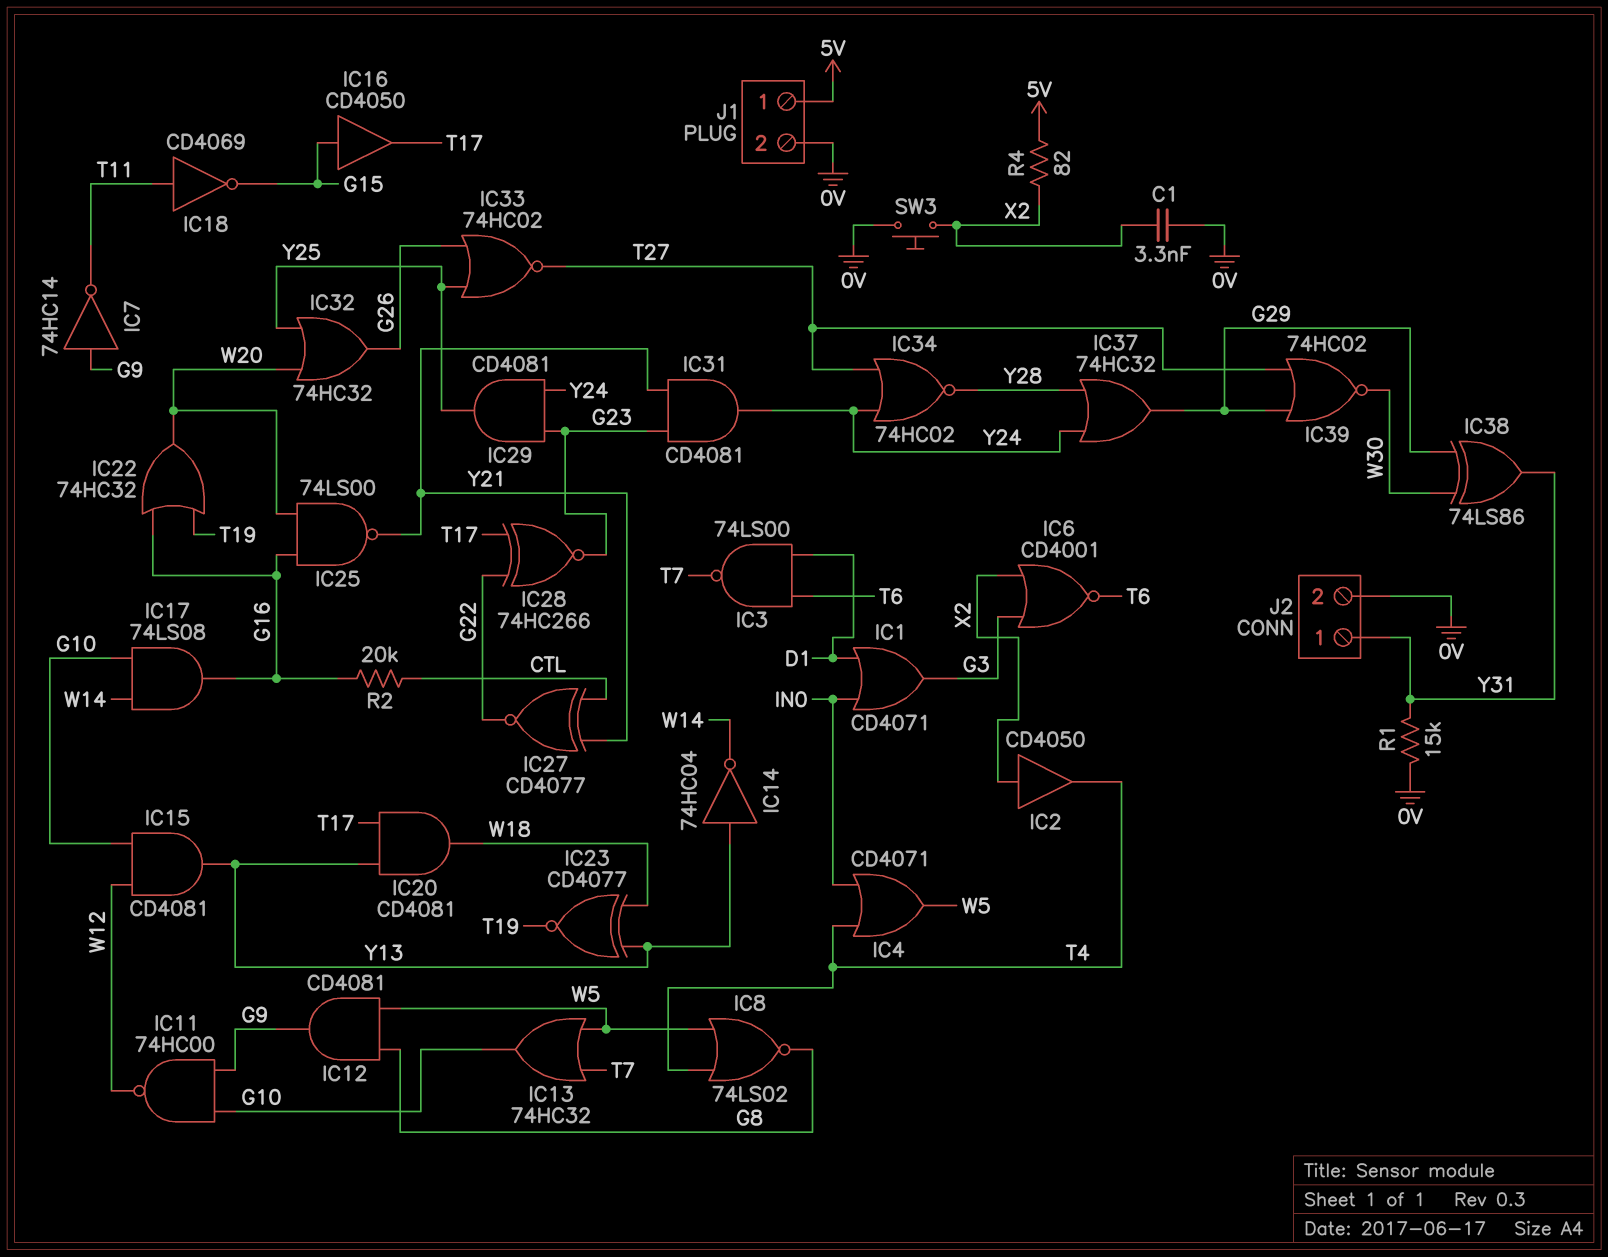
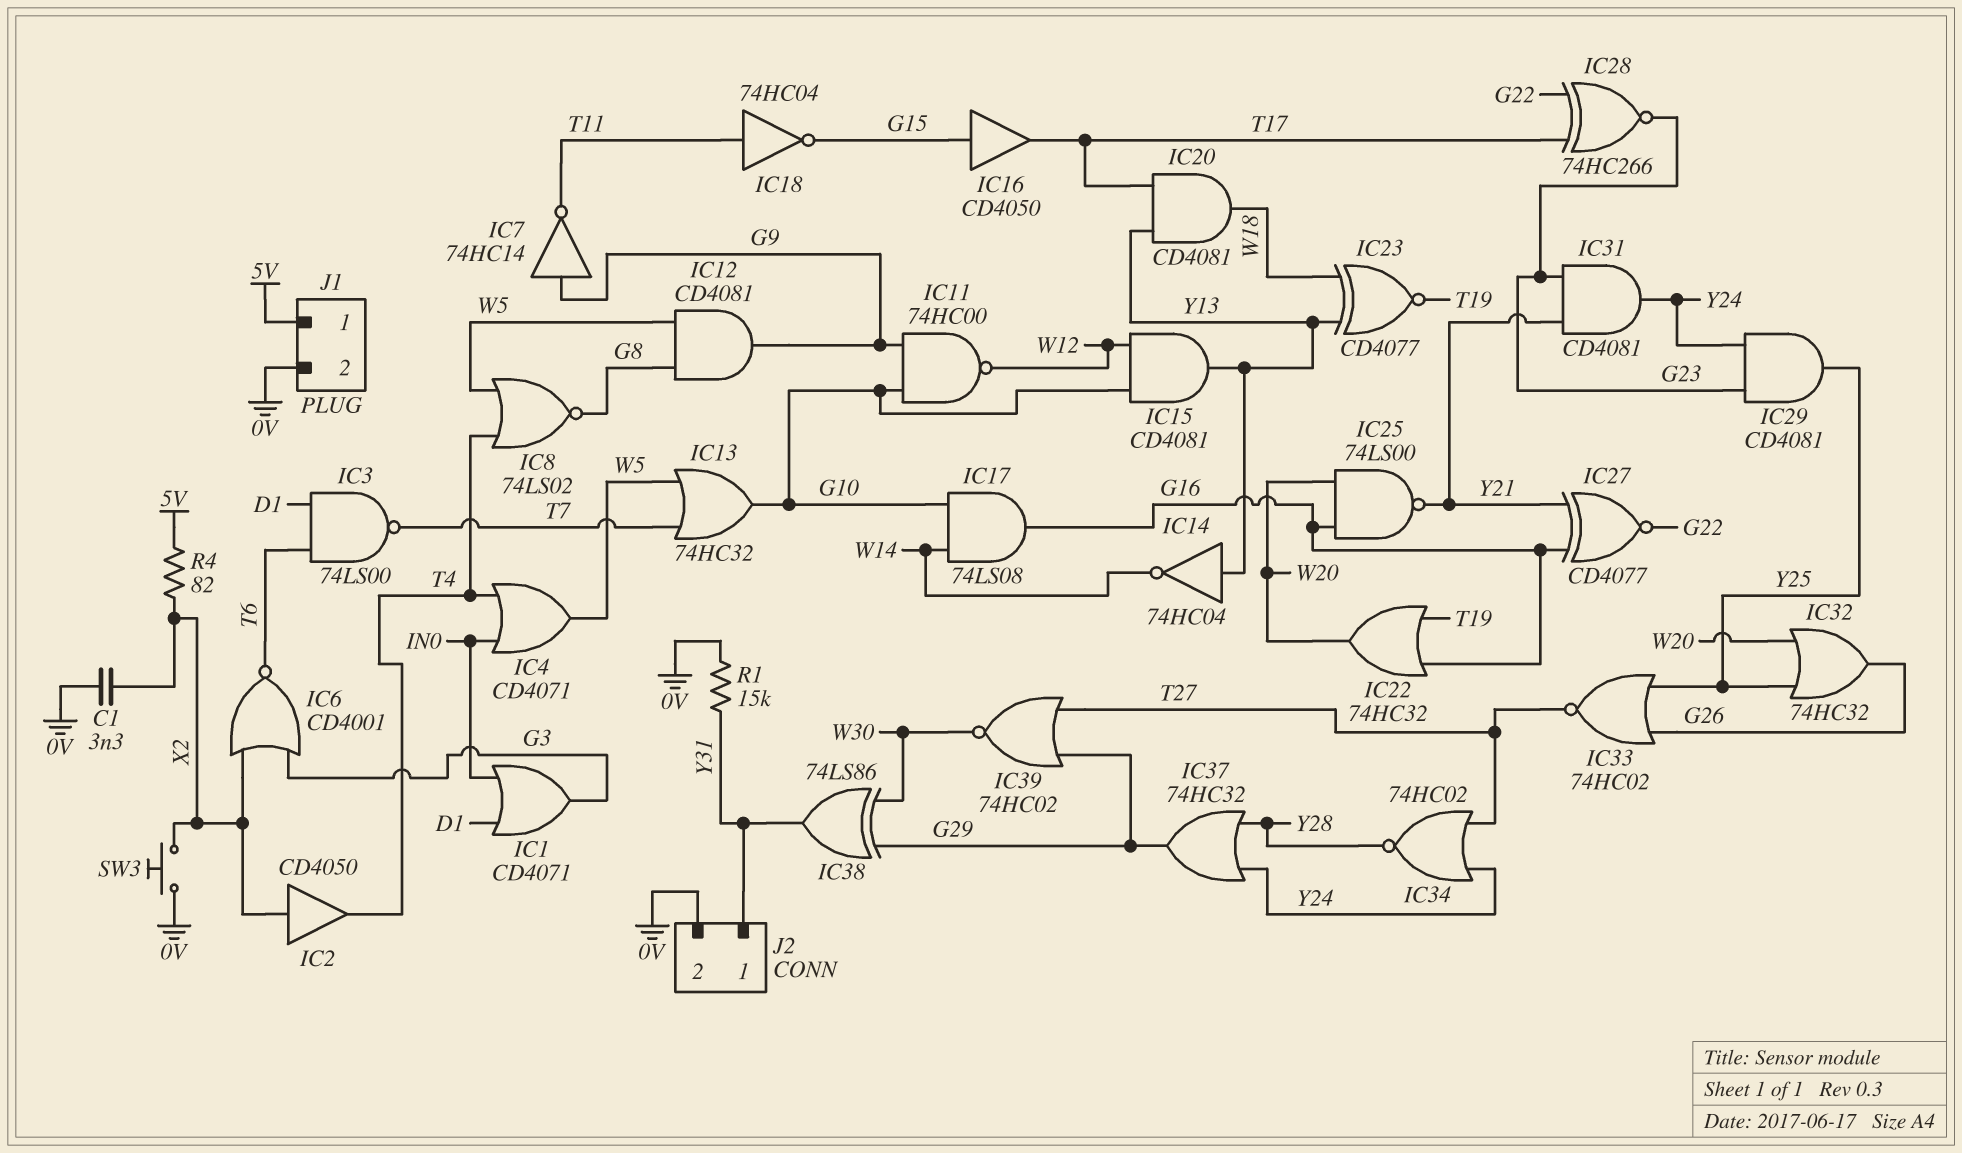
IC18: NOT CD4069 (in T11, out G15) -> NOT 74HC04 (in T11, out G15)
IC27: XNOR CD4077 (in CTL, in Y21, out G22) -> XNOR CD4077 (in G16, in Y21, out G22)
R2: 20k (CTL, G16) -> none

